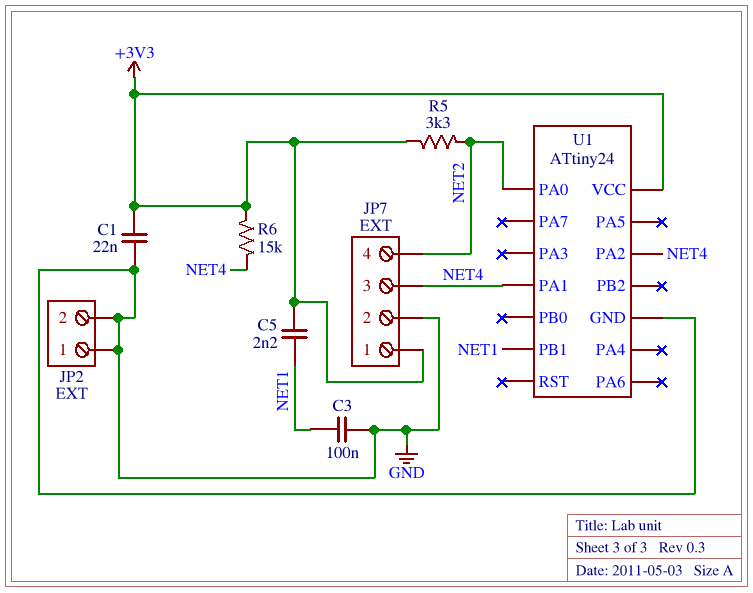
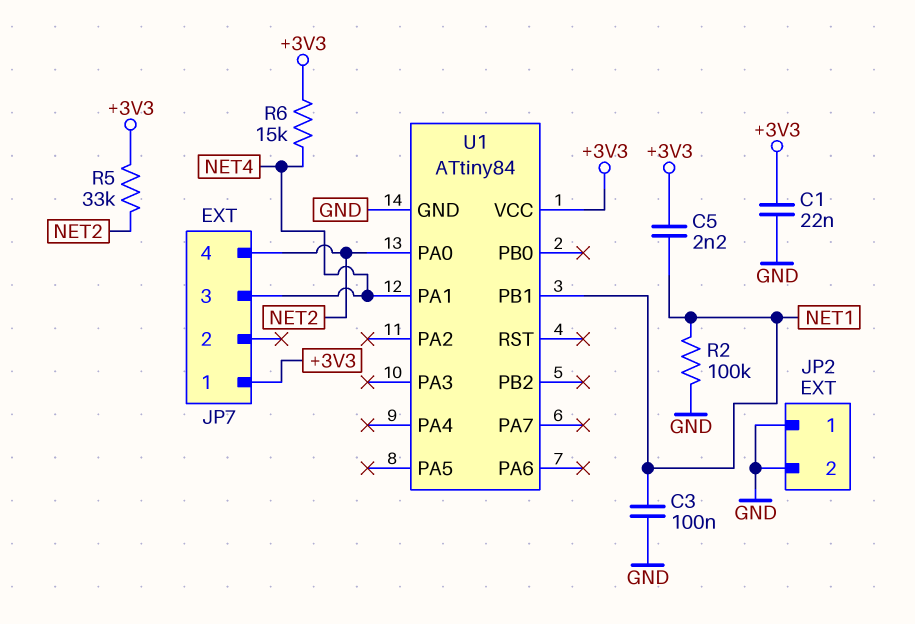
JP7 pin 2: GND -> none
R2: none -> 100k (GND, NET1)
R5: 3.3k (+3V3, NET2) -> 33k (+3V3, NET2)
U1: ATtiny24 -> ATtiny84
U1 pin PA2: NET4 -> none

